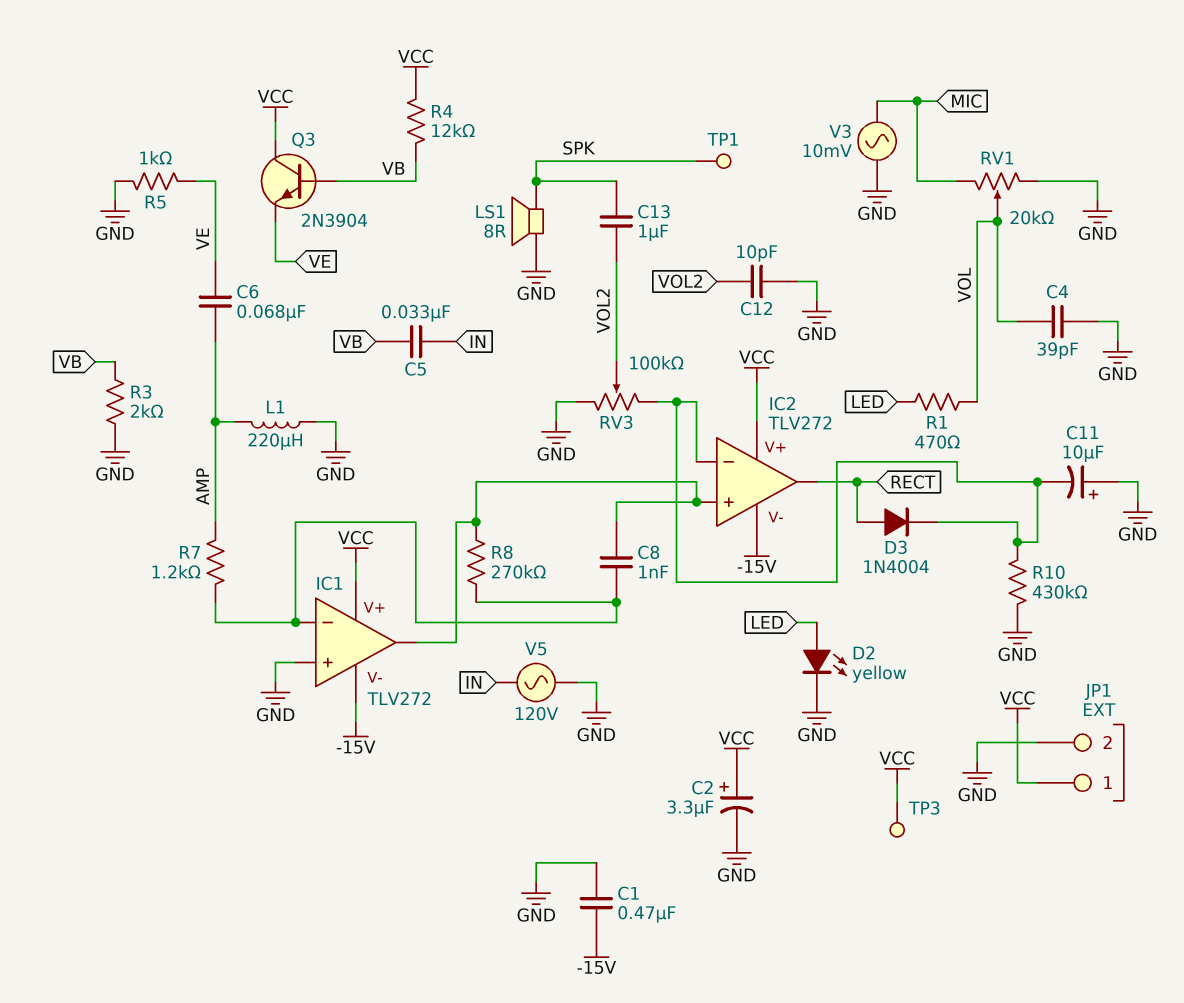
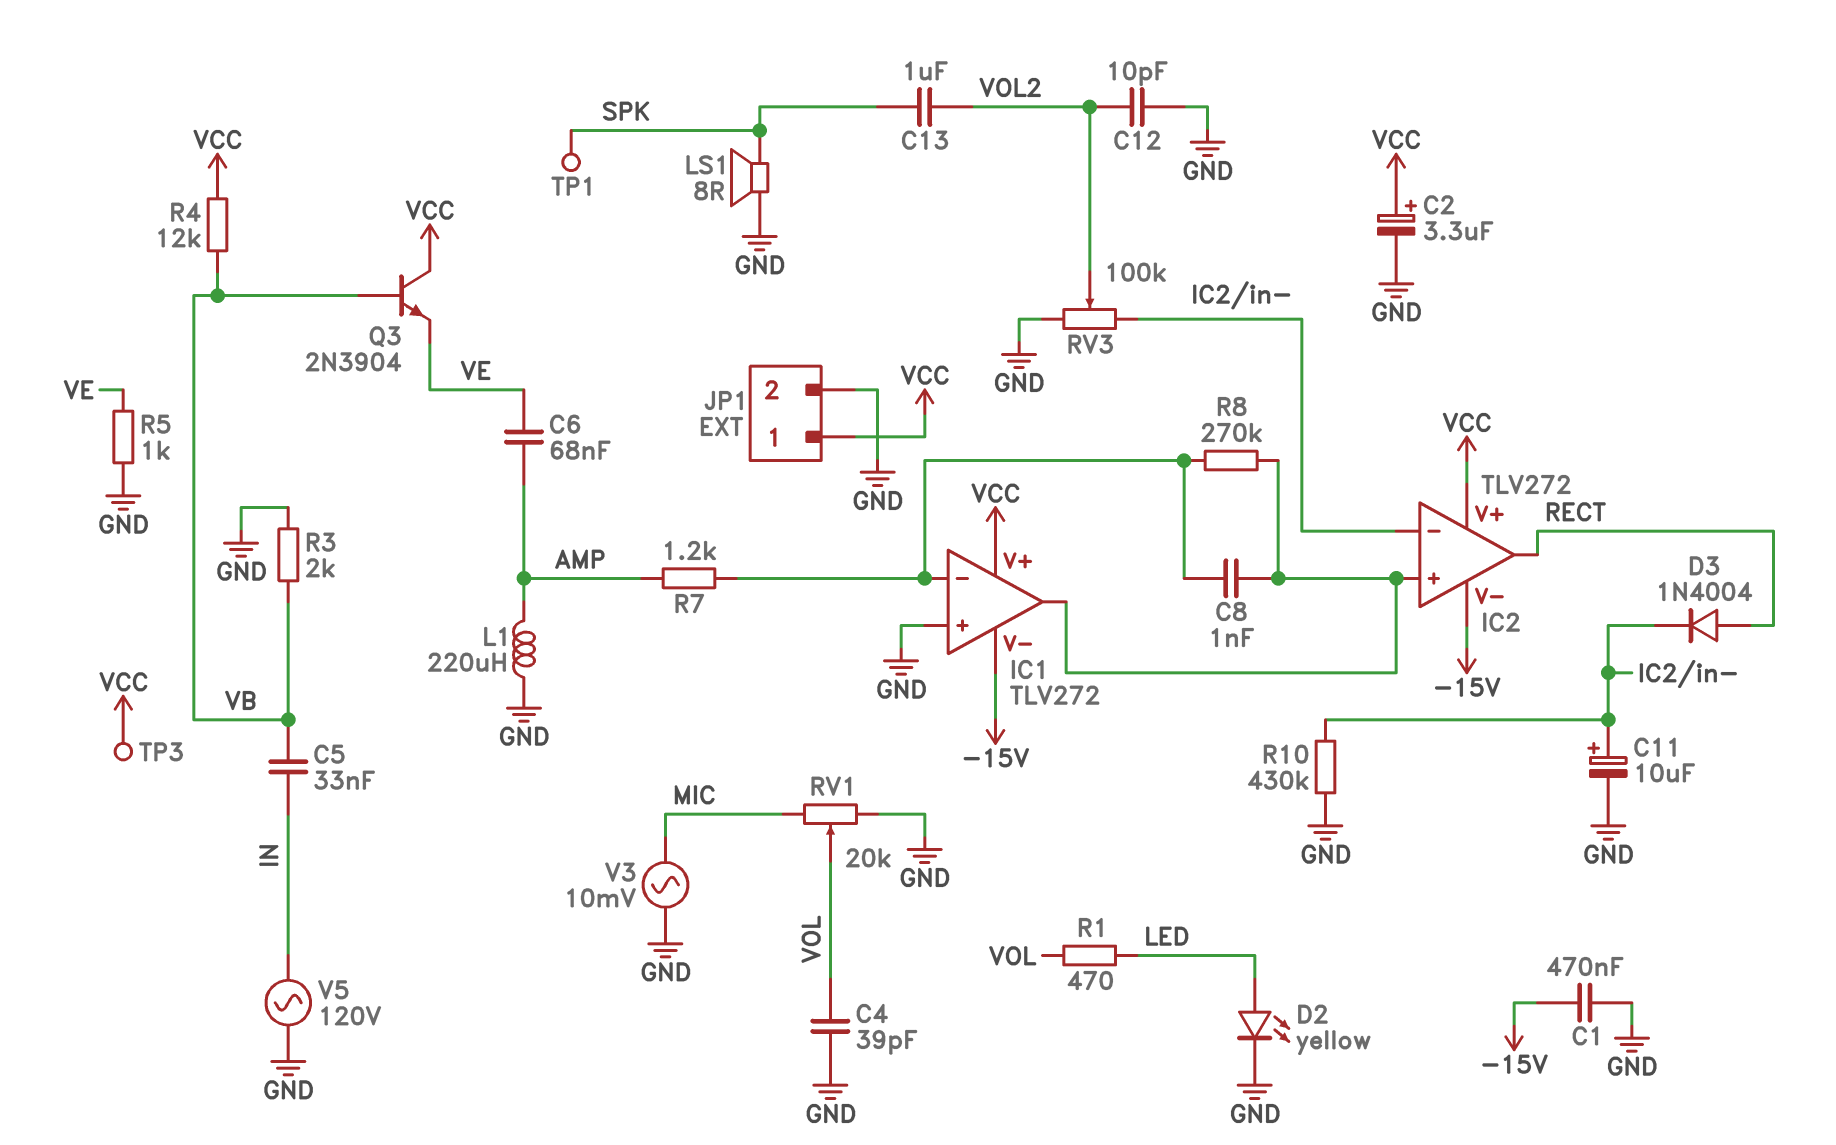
C11: 10uF (plus GND, minus IC2/in-) -> 10uF (plus IC2/in-, minus GND)

